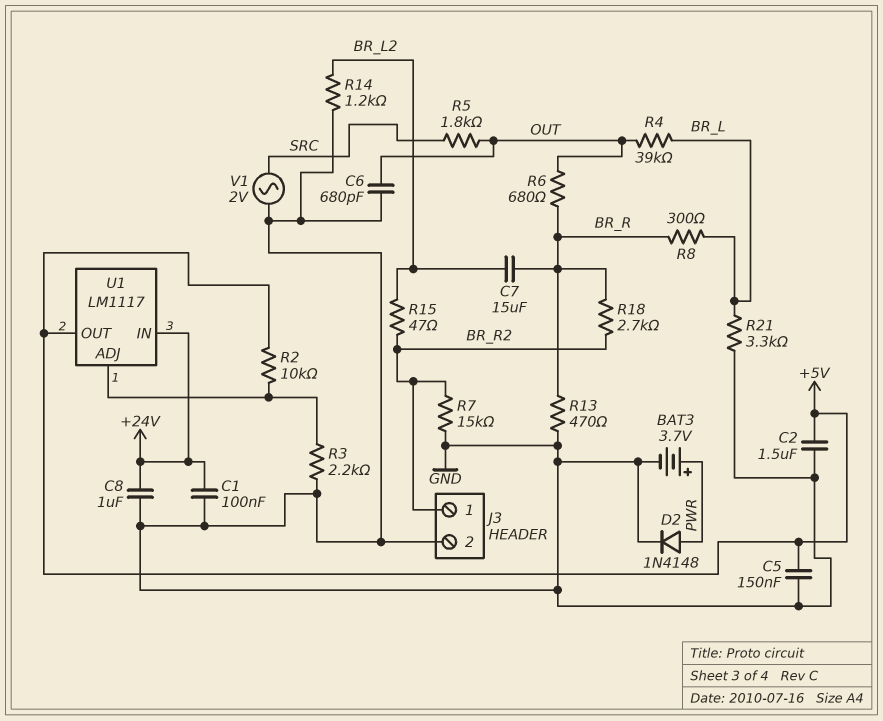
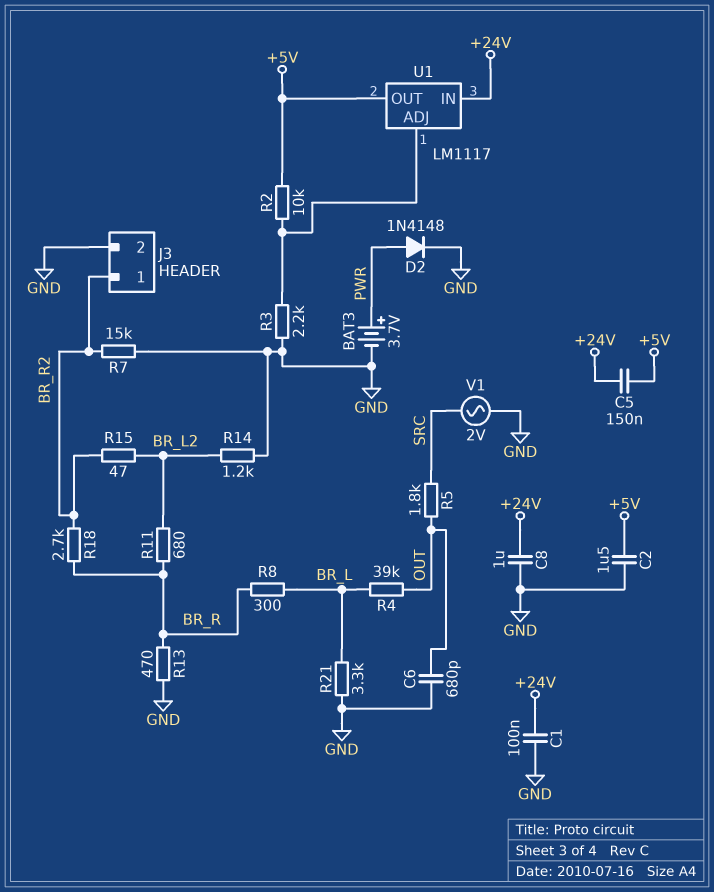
C5: 150nF (+5V, GND) -> 150nF (+5V, +24V)
C7: 15uF (BR_L2, BR_R) -> none
R6: 680 (BR_R, OUT) -> none
R11: none -> 680 (BR_L2, BR_R)

